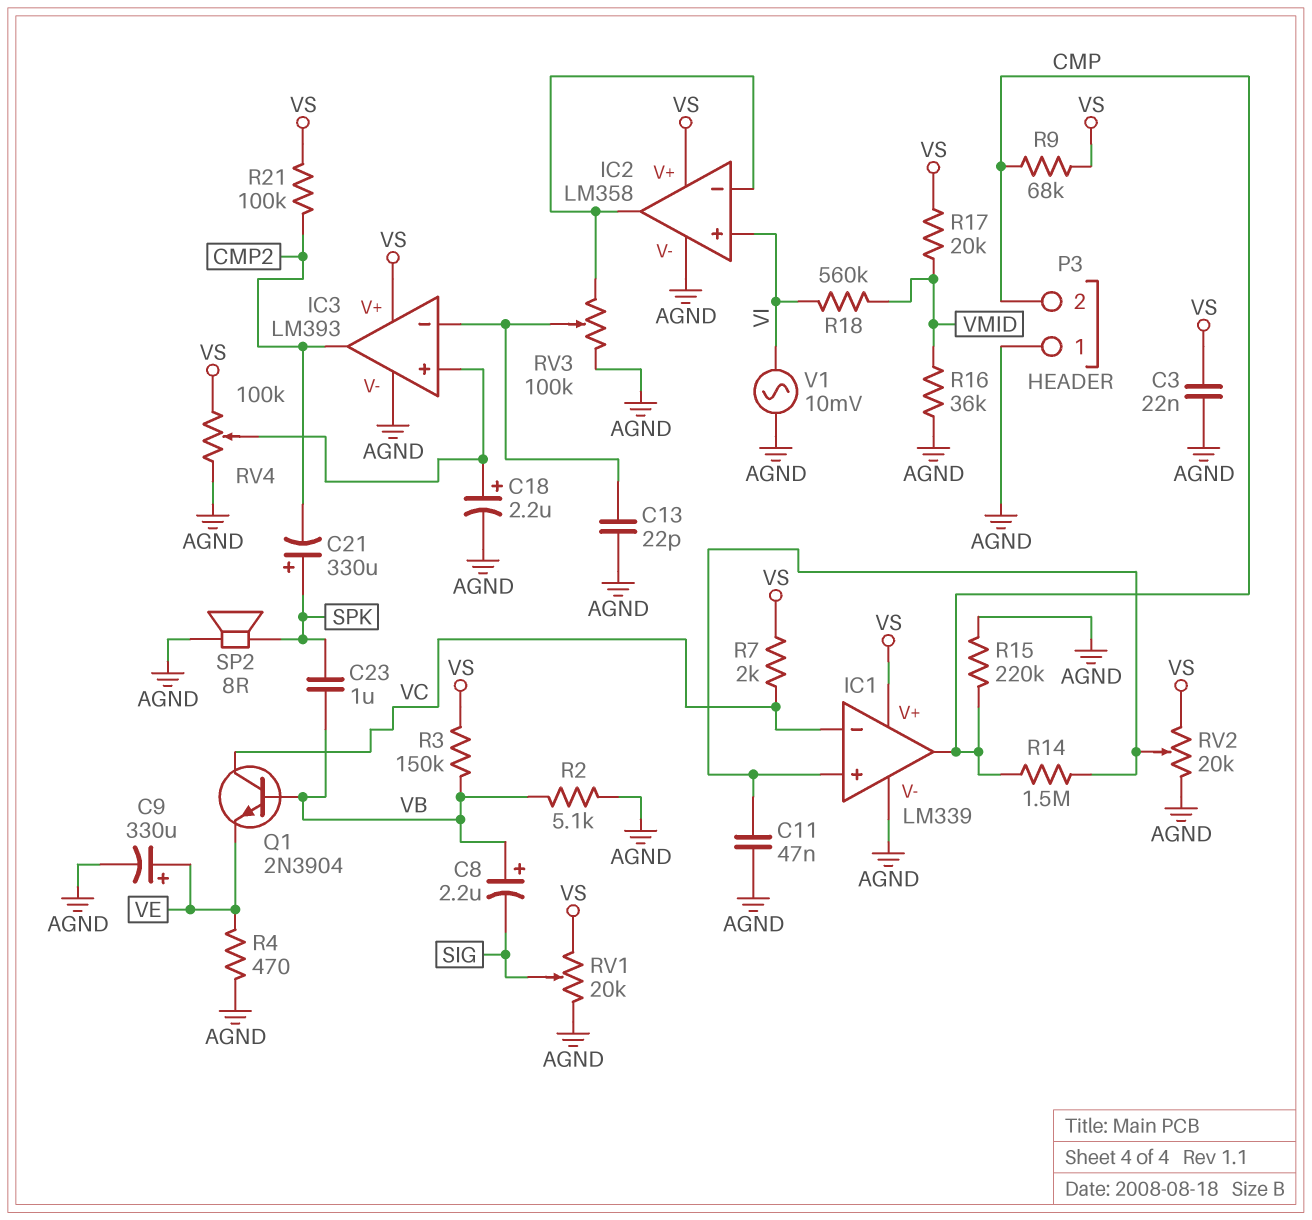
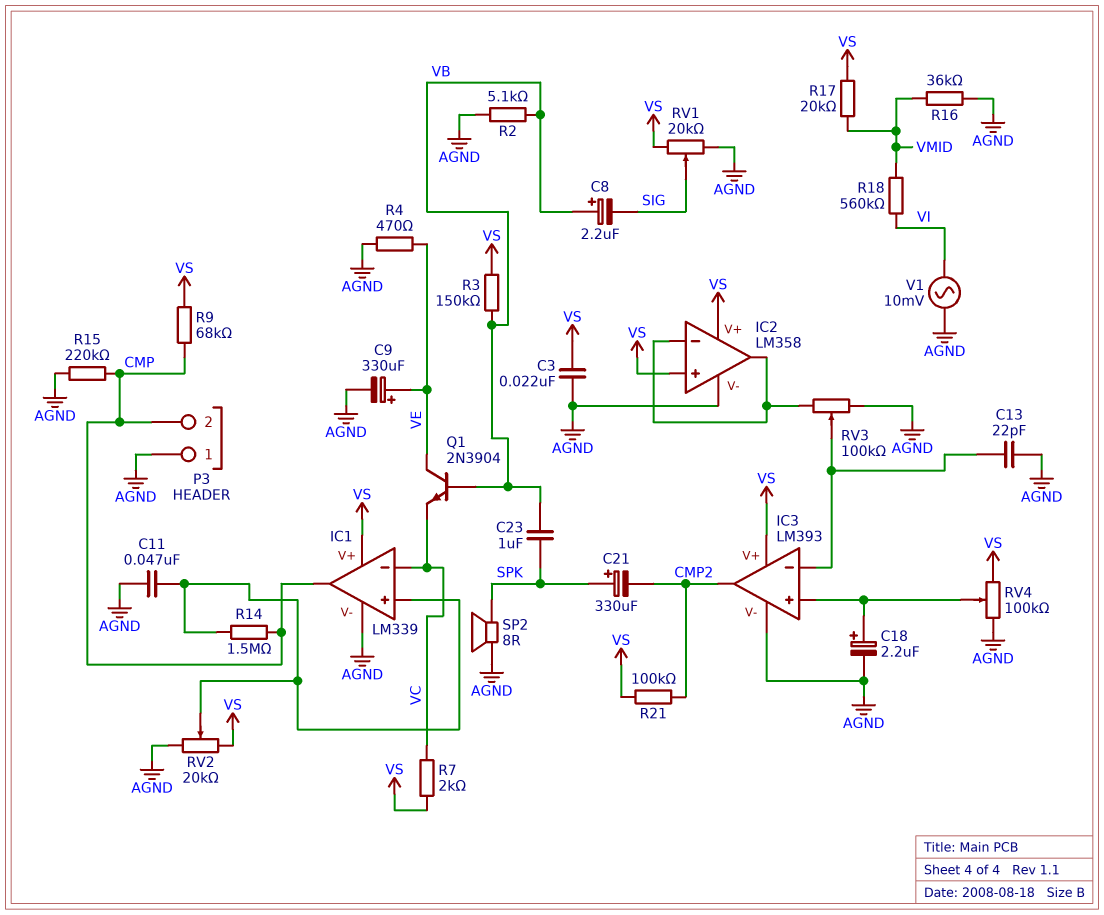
IC2 pin in+: VI -> VS
Q1: NPN 2N3904 (B VB, C VC, E VE) -> NPN 2N3904 (B VB, C VE, E VC)

